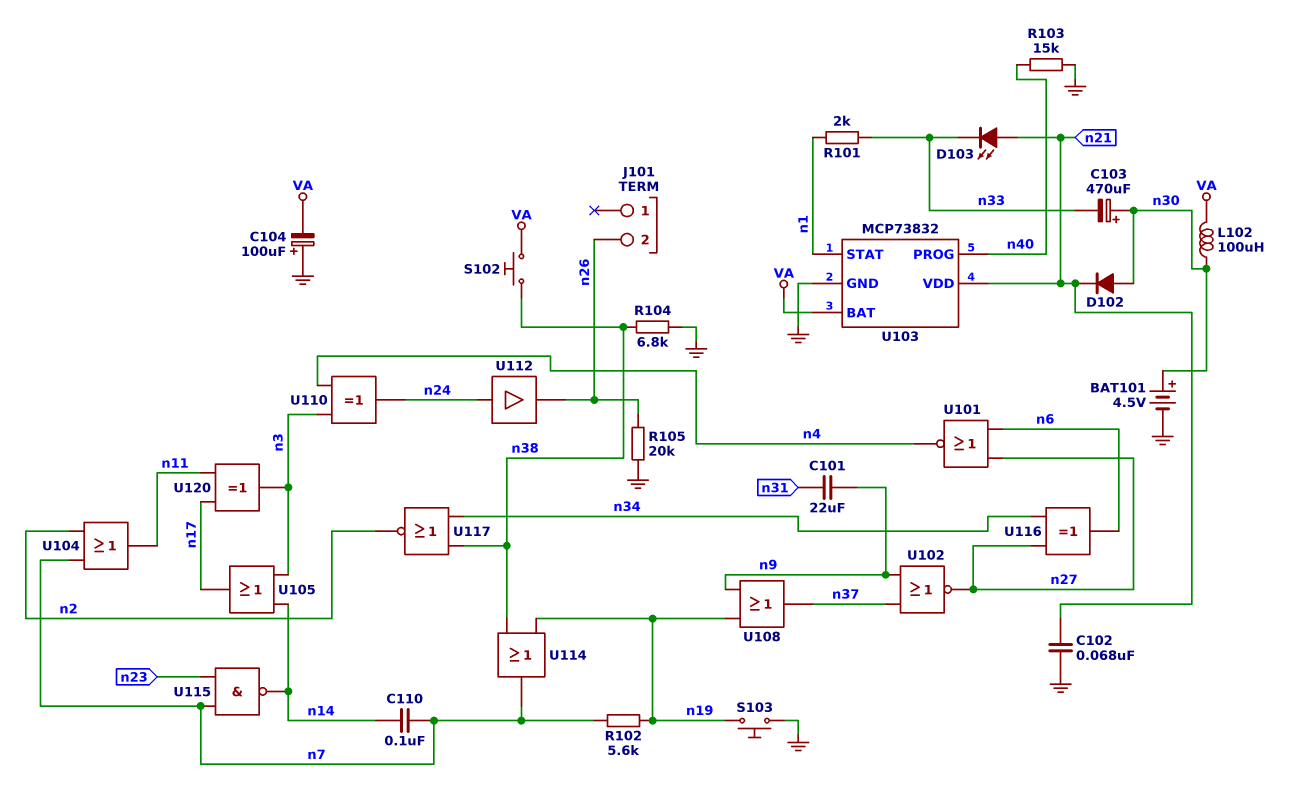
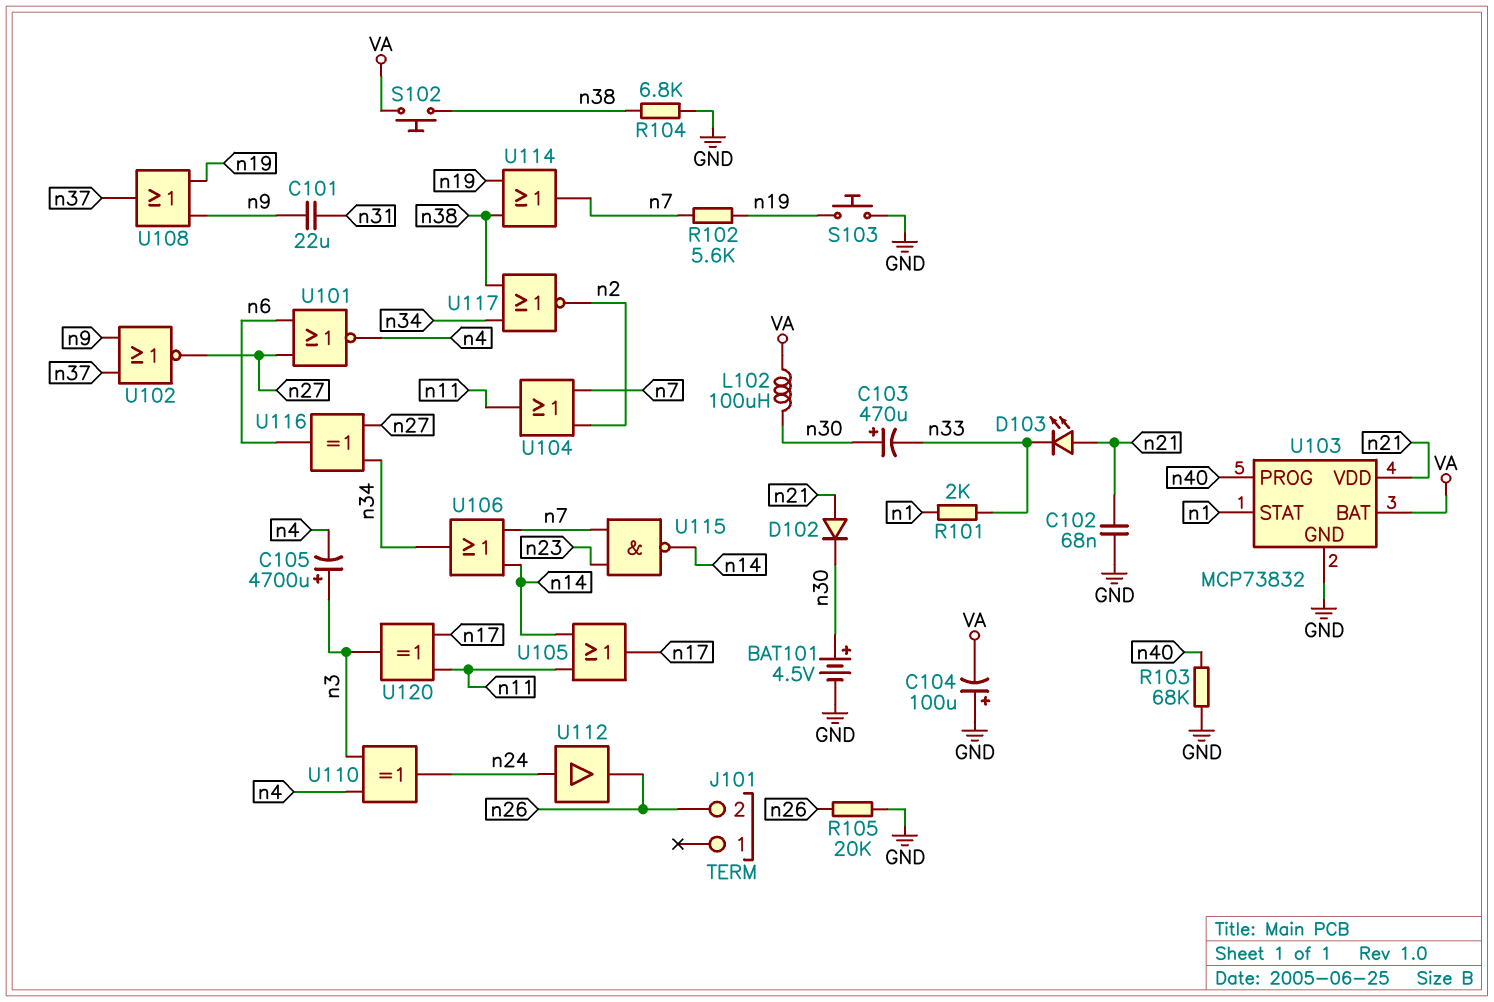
C105: none -> 4700uF (plus n3, minus n4)
C110: 100nF (n7, n14) -> none
D102: diode (A n30, K n21) -> diode (A n21, K n30)
R103: 15k (GND, n40) -> 68k (GND, n40)
U105: OR (in n3, in n14, out n17) -> OR (in n11, in n14, out n17)
U106: none -> OR (in n7, in n14, out n34)

